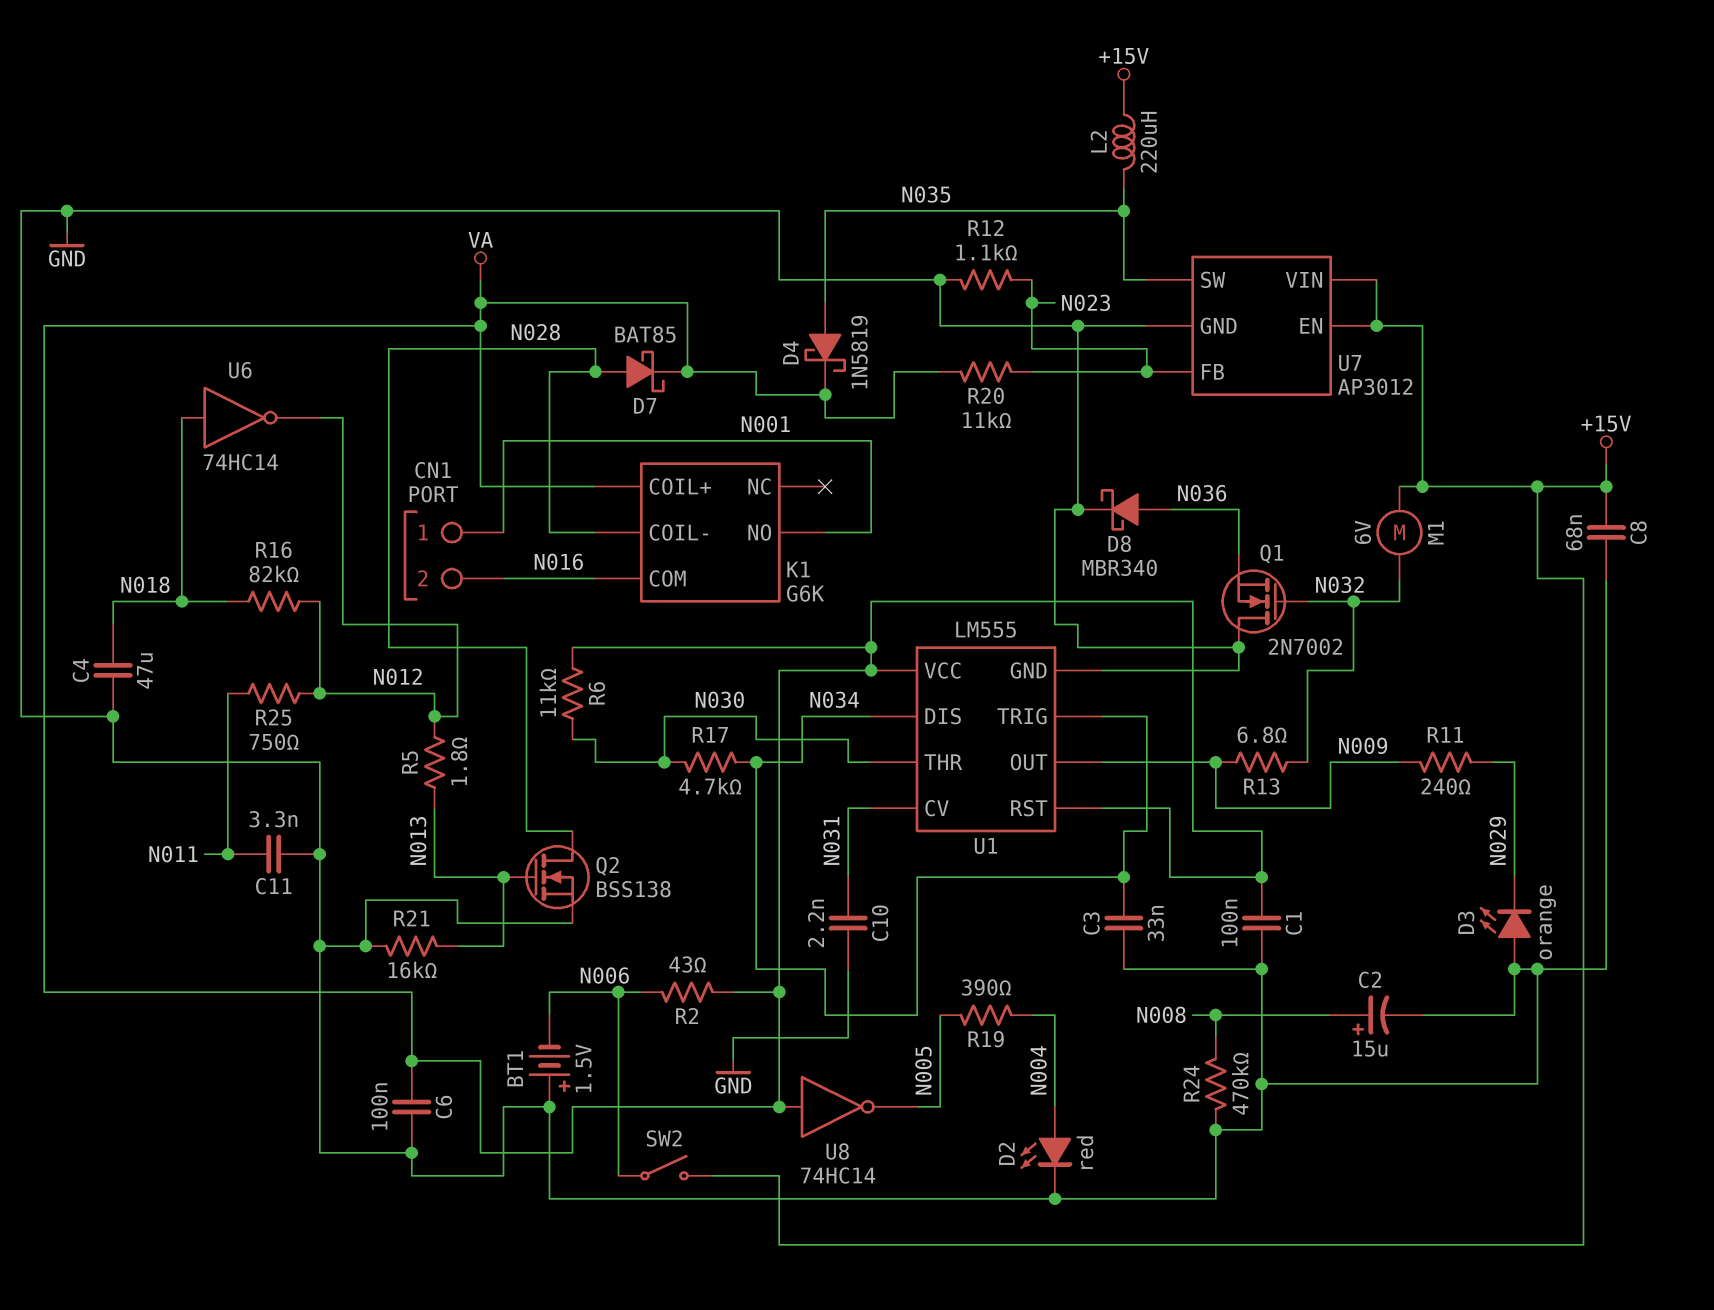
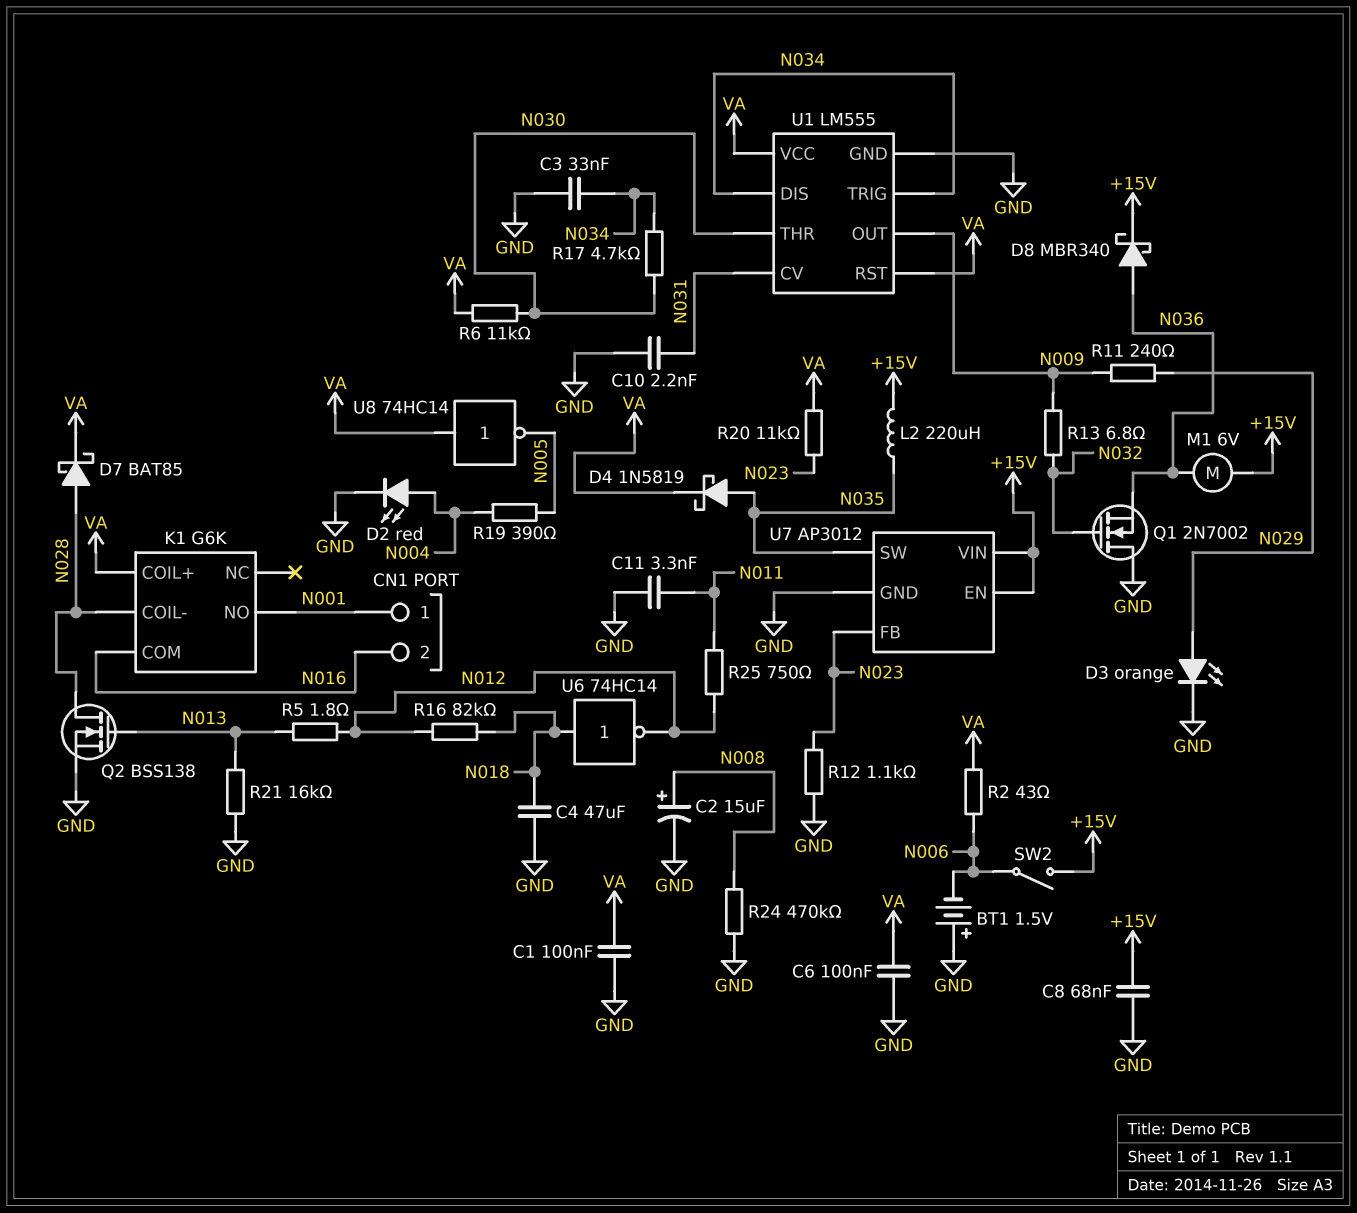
D3: LED orange (A GND, K N029) -> LED orange (A N029, K GND)
D8: schottky MBR340 (A N036, K GND) -> schottky MBR340 (A N036, K +15V)
M1: motor 6V (+15V, N032) -> motor 6V (+15V, N036)

